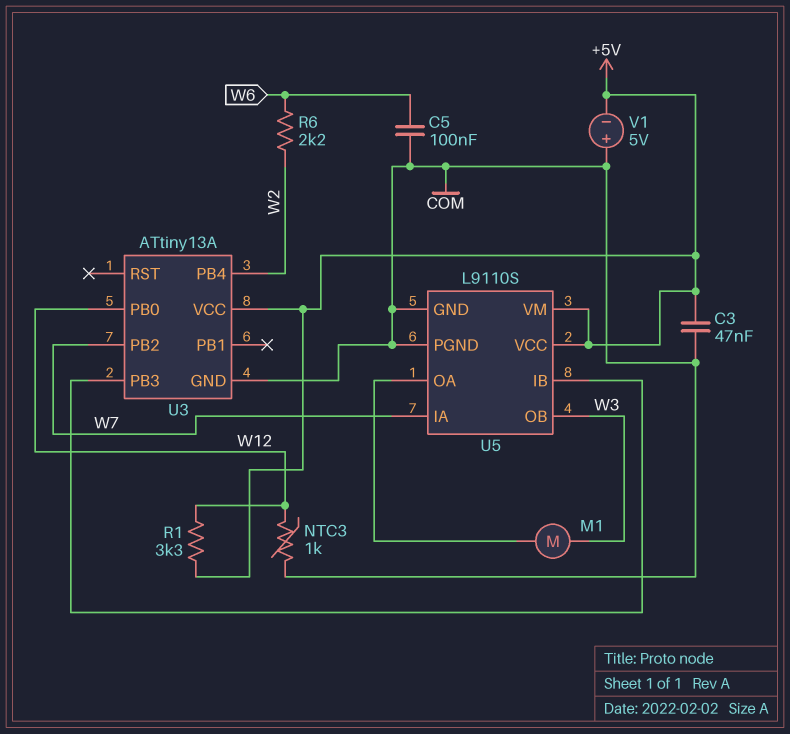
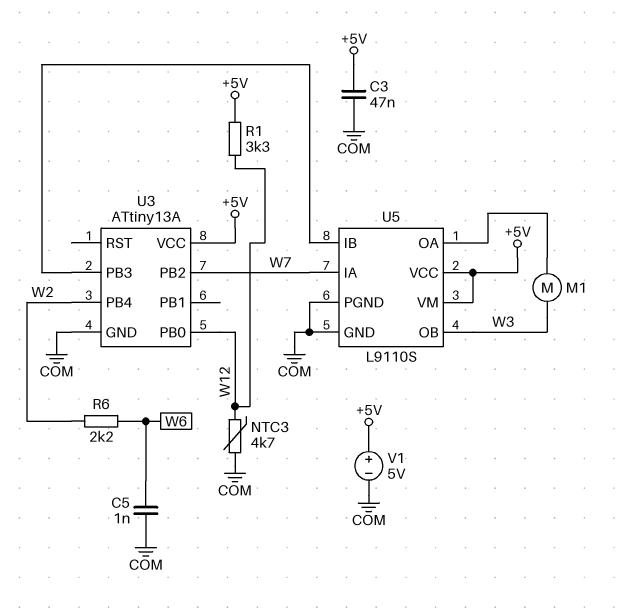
C5: 100nF (COM, W6) -> 1nF (COM, W6)
NTC3: 1k (COM, W12) -> 4.7k (COM, W12)
V1: 5V (plus COM, minus +5V) -> 5V (plus +5V, minus COM)

